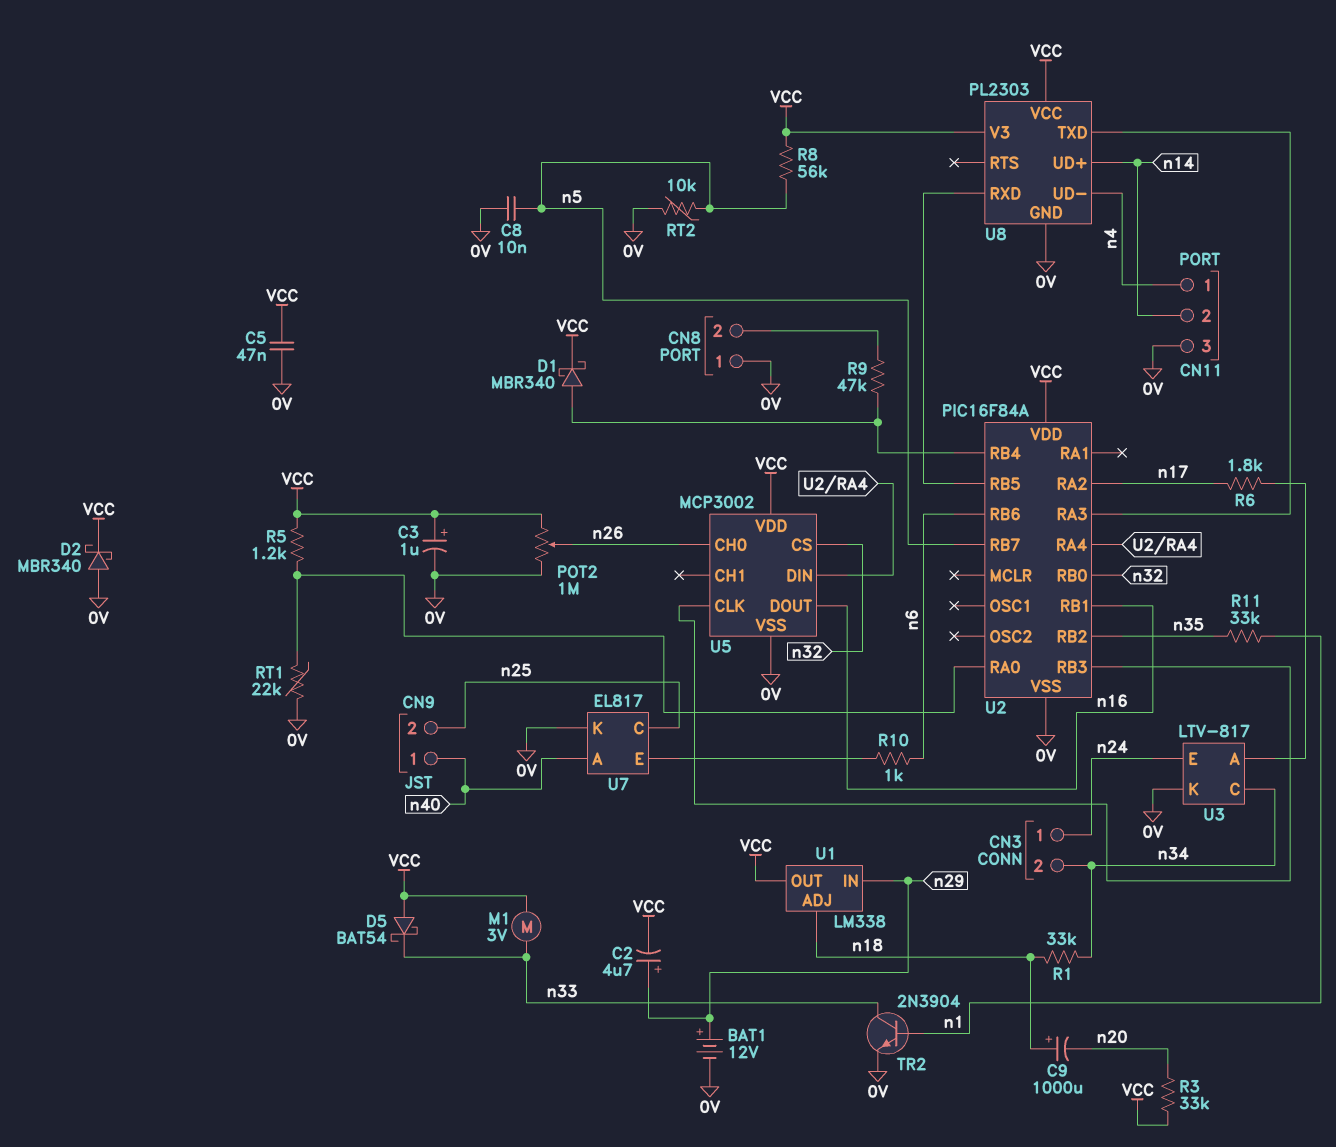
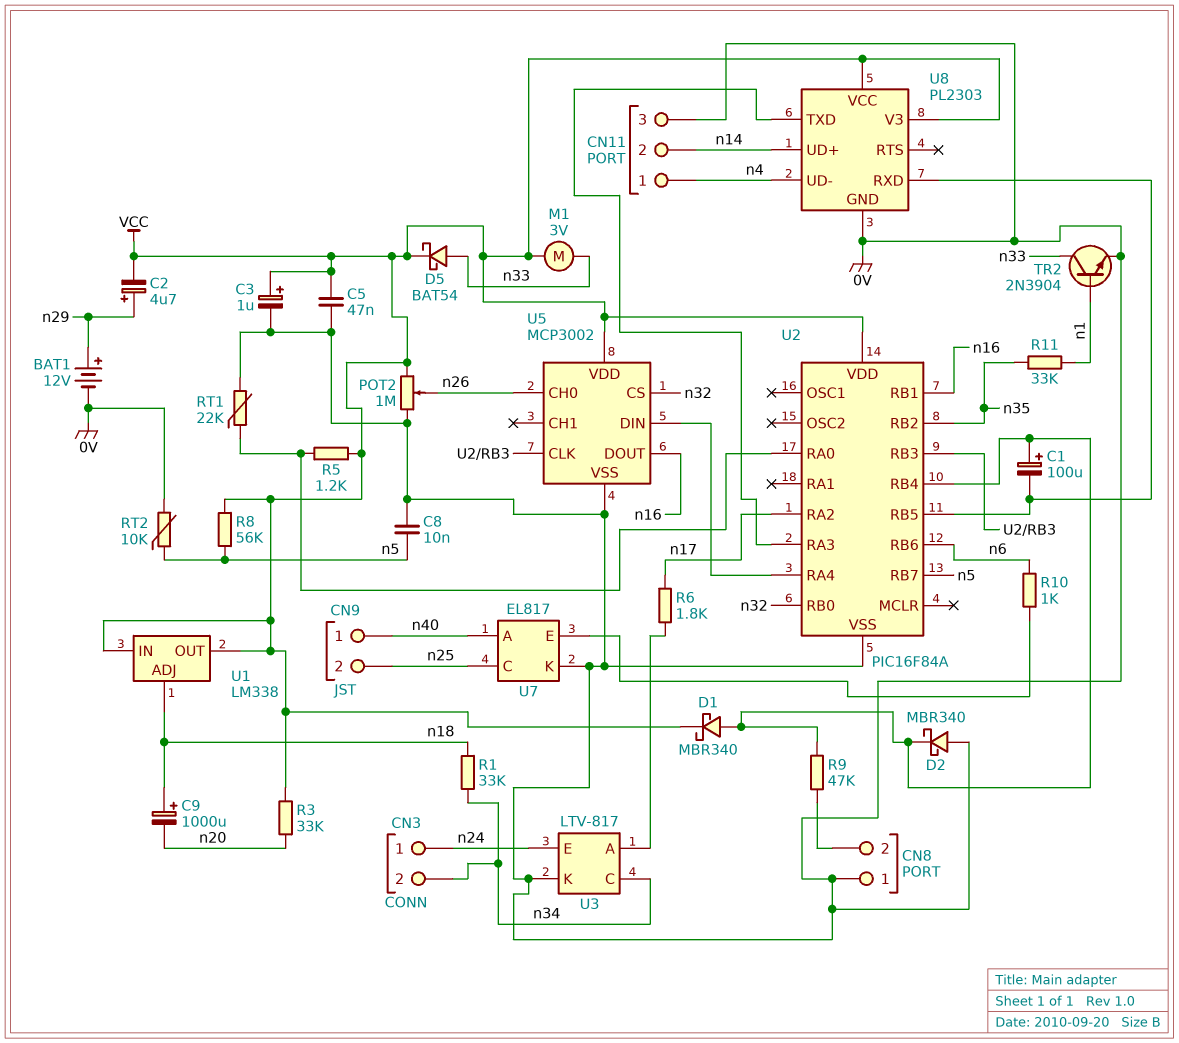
C1: none -> 100uF (plus U2/RB4, minus U2/RB5)
D2: schottky MBR340 (A 0V, K VCC) -> schottky MBR340 (A 0V, K U2/RB4)
D5: schottky BAT54 (A VCC, K n33) -> schottky BAT54 (A n33, K VCC)
U1 pin IN: n29 -> VCC

